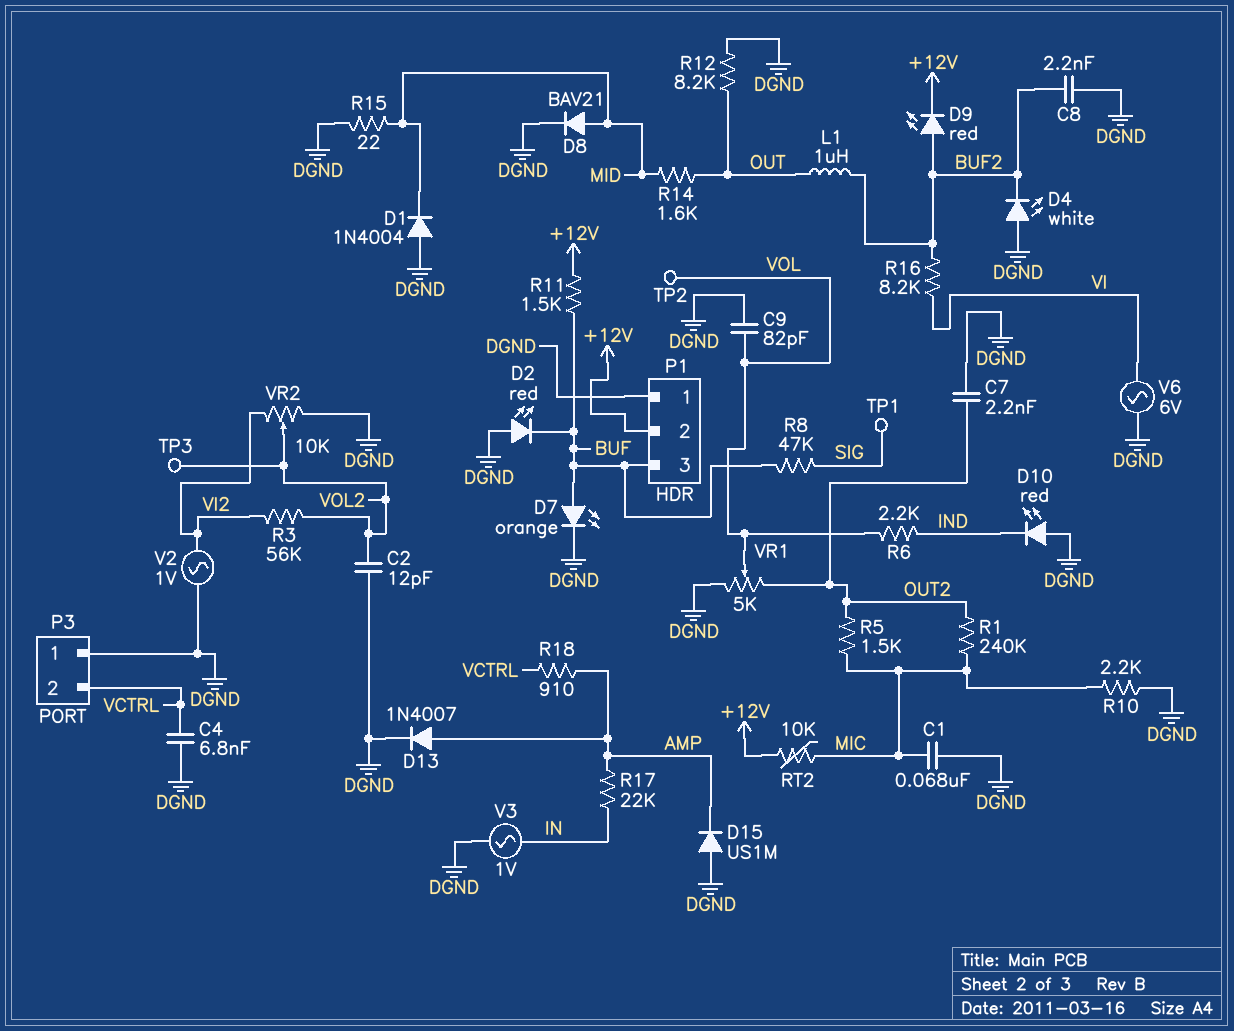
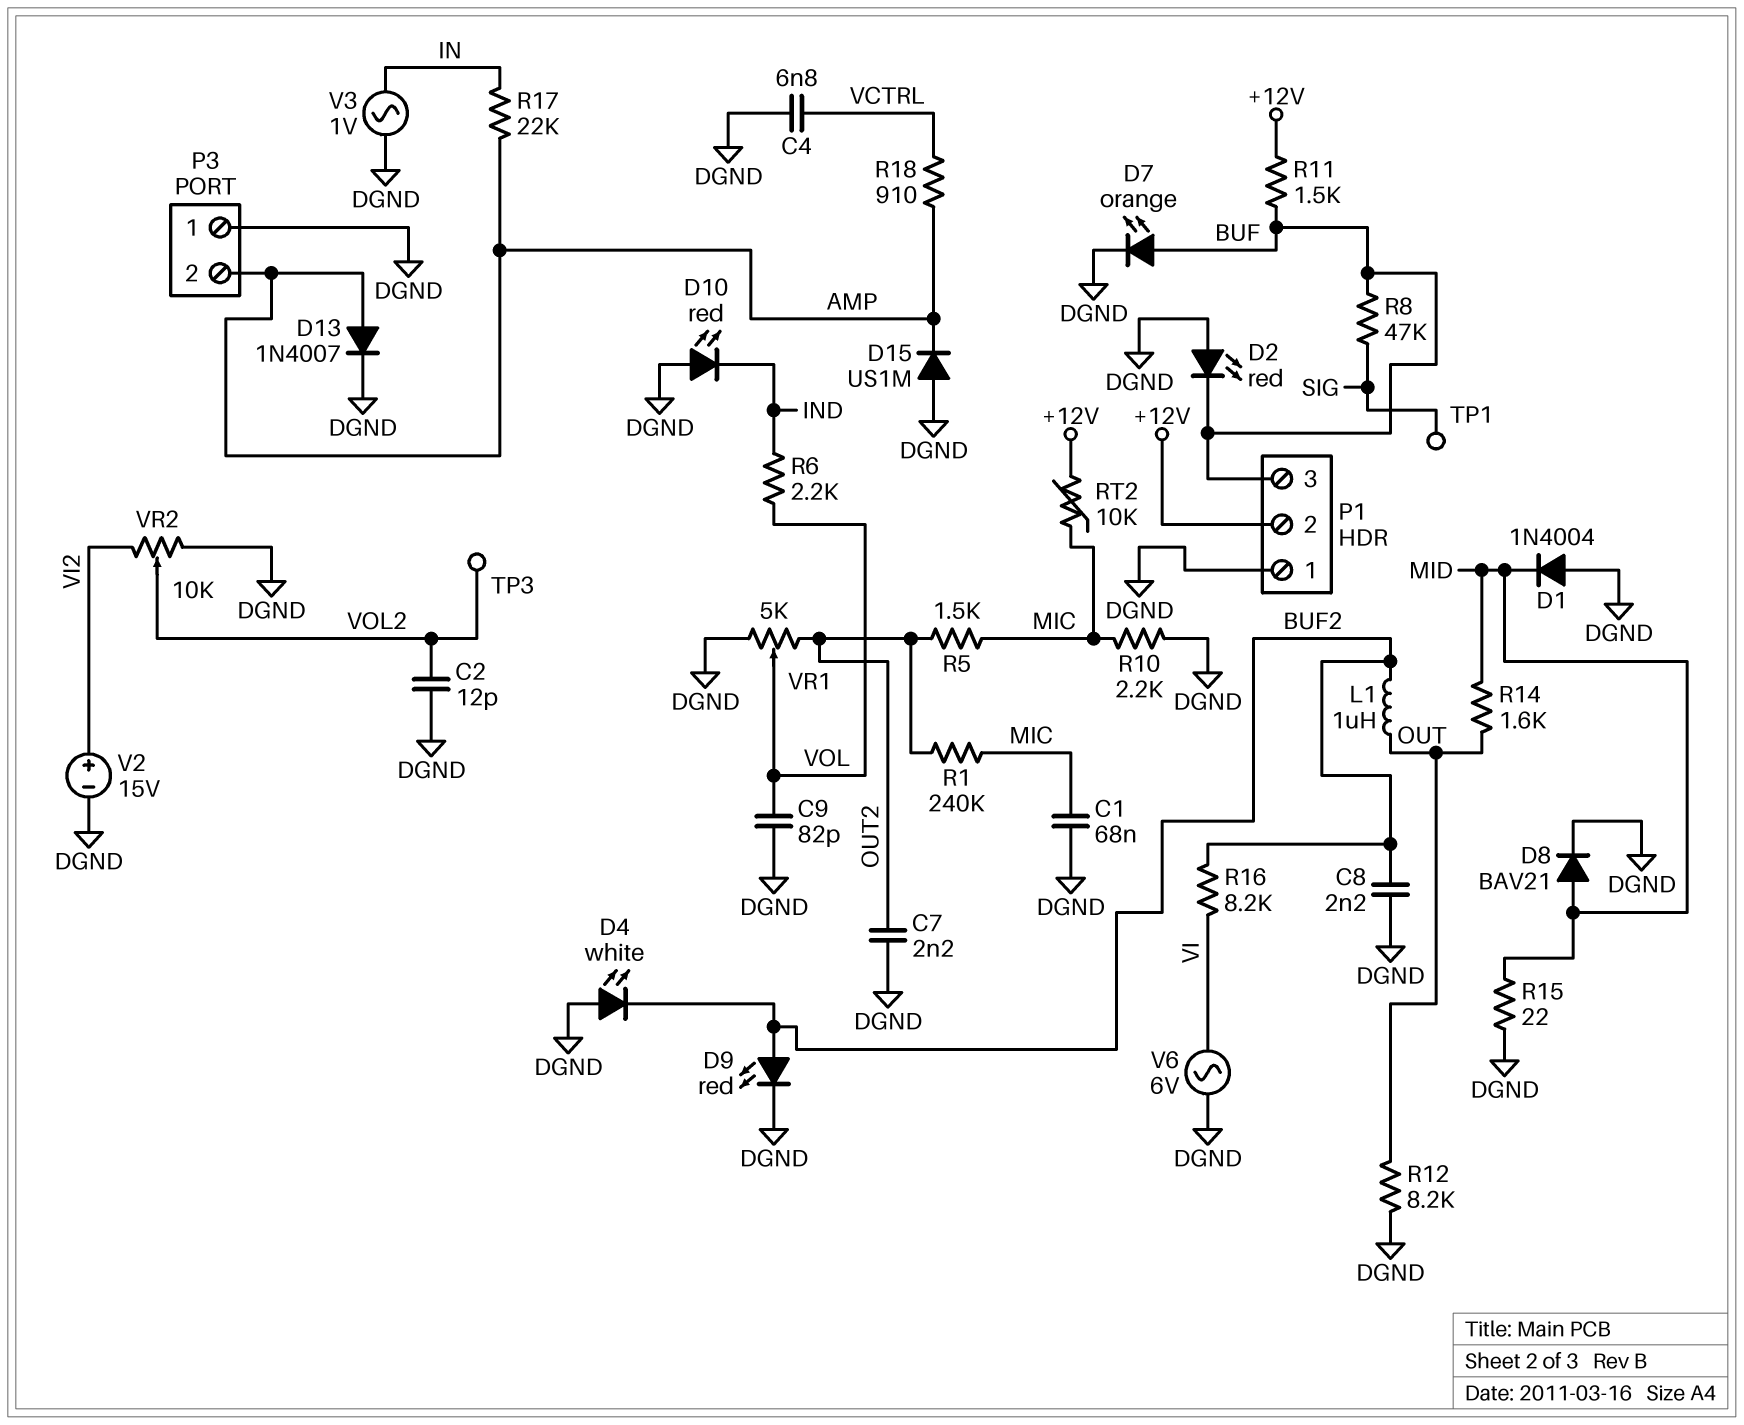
D9: LED red (A BUF2, K +12V) -> LED red (A BUF2, K DGND)
P3 pin 2: VCTRL -> AMP
R3: 56k (VI2, VOL2) -> none
TP2: test point (VOL) -> none
V2: AC 1V (DGND, VI2) -> 15V (plus VI2, minus DGND)

